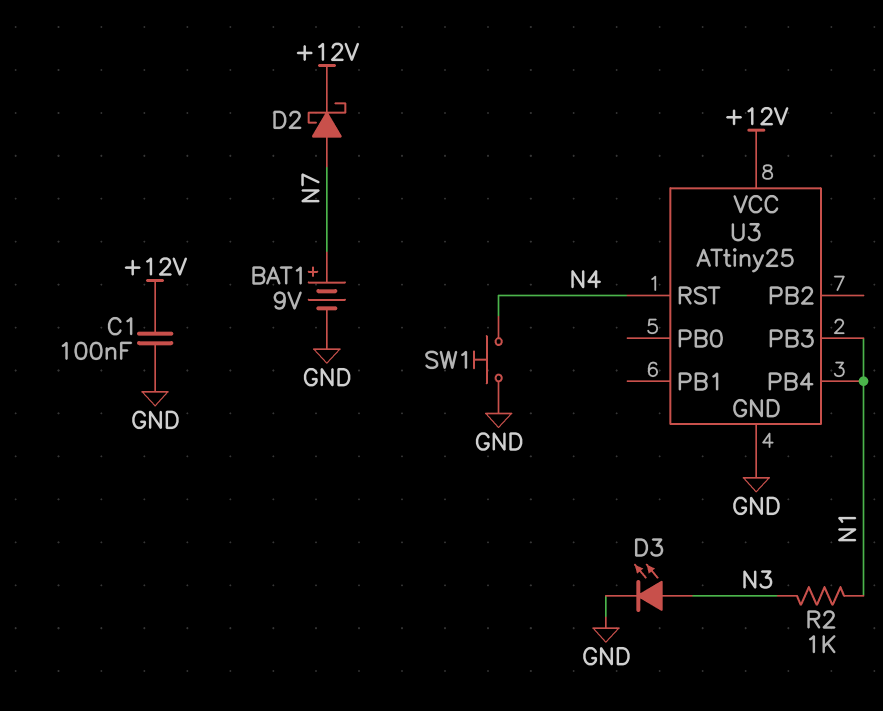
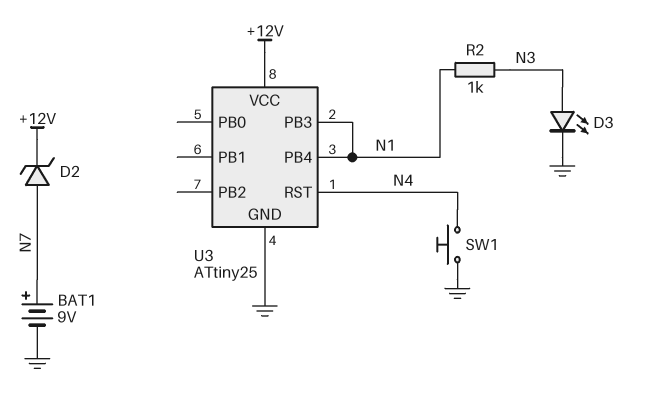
C1: 100nF (+12V, GND) -> none
D2: schottky (A N7, K +12V) -> zener (A N7, K +12V)

